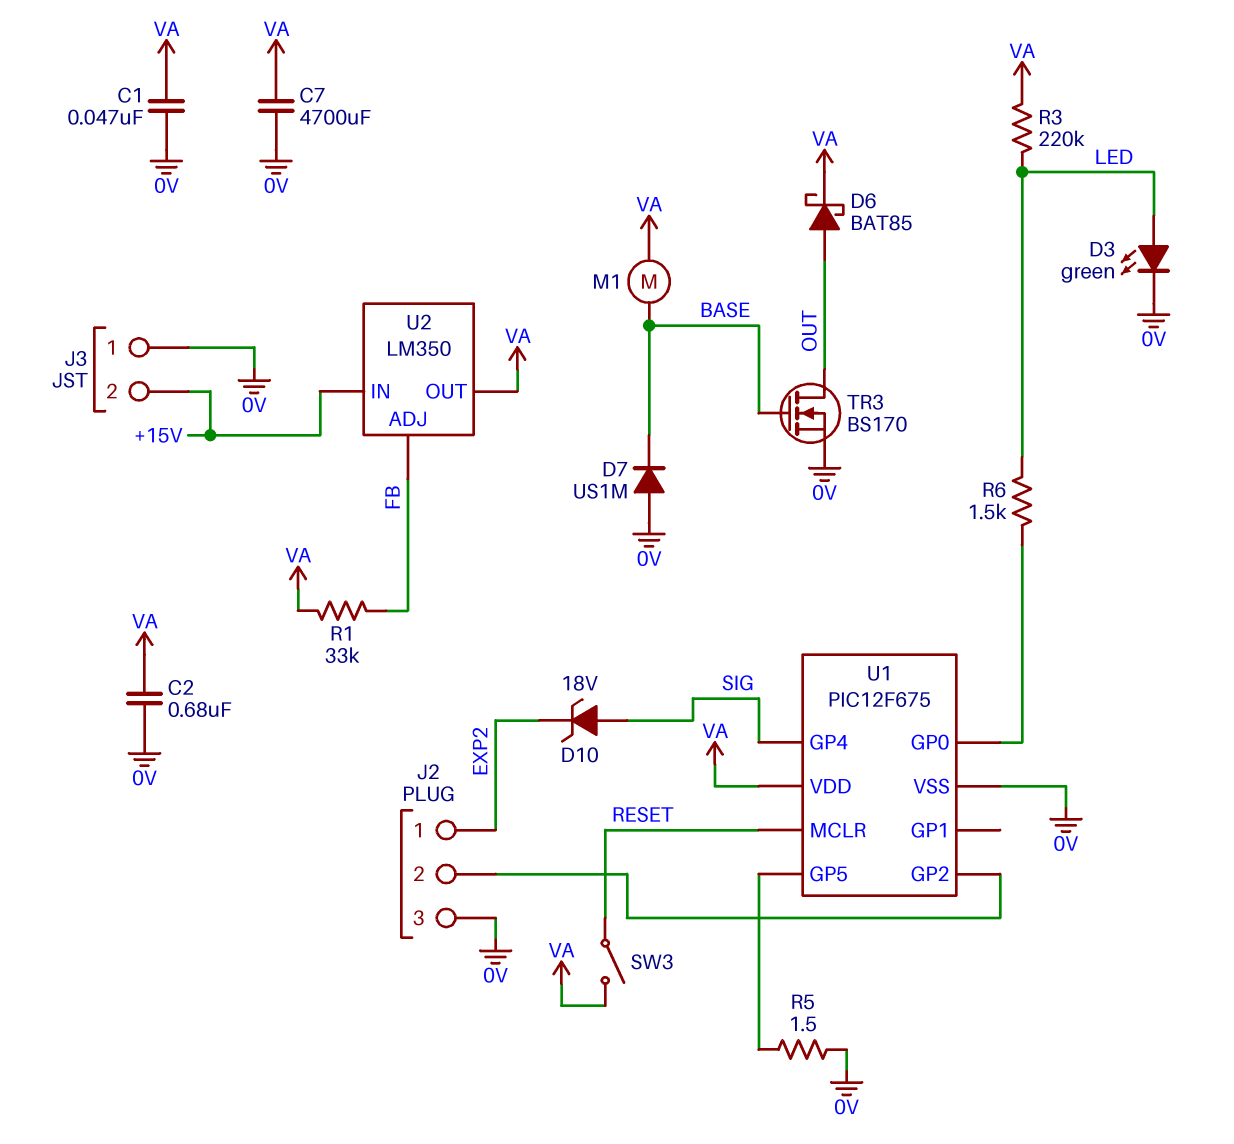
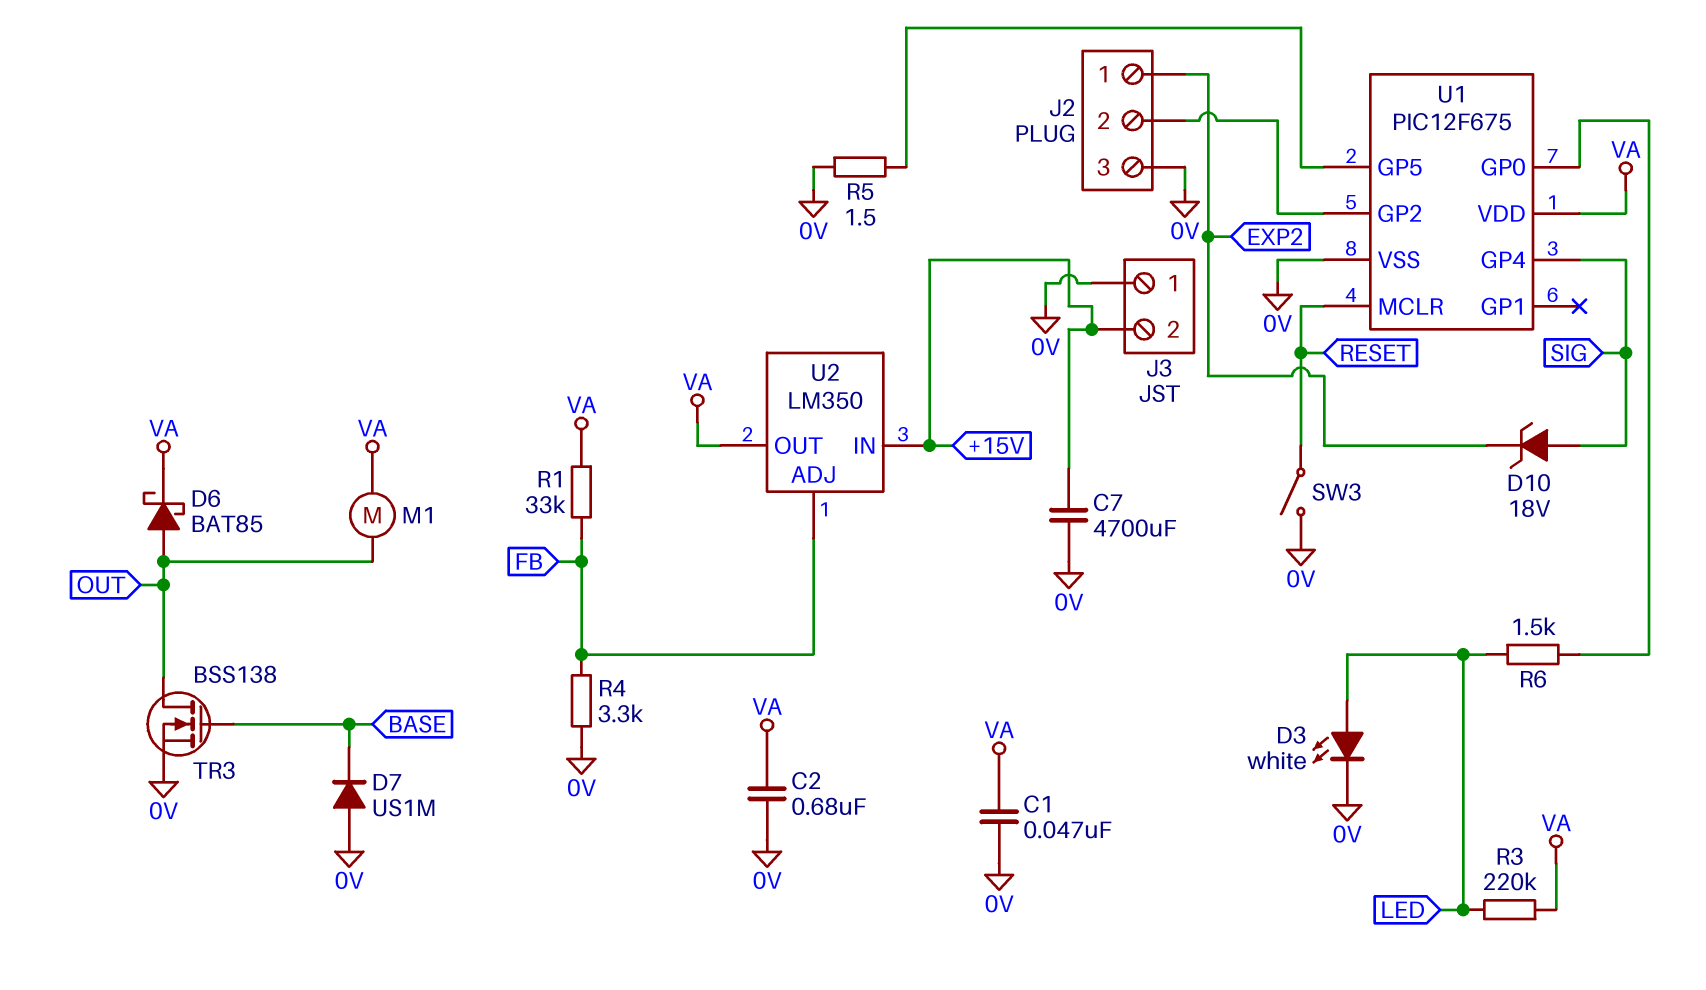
C7: 4700uF (0V, VA) -> 4700uF (+15V, 0V)
D3: LED green (A LED, K 0V) -> LED white (A LED, K 0V)
M1: motor (BASE, VA) -> motor (OUT, VA)
R4: none -> 3.3k (0V, FB)
SW3: switch (RESET, VA) -> switch (0V, RESET)
TR3: NMOS BS170 (G BASE, D OUT, S 0V) -> NMOS BSS138 (G BASE, D OUT, S 0V)

